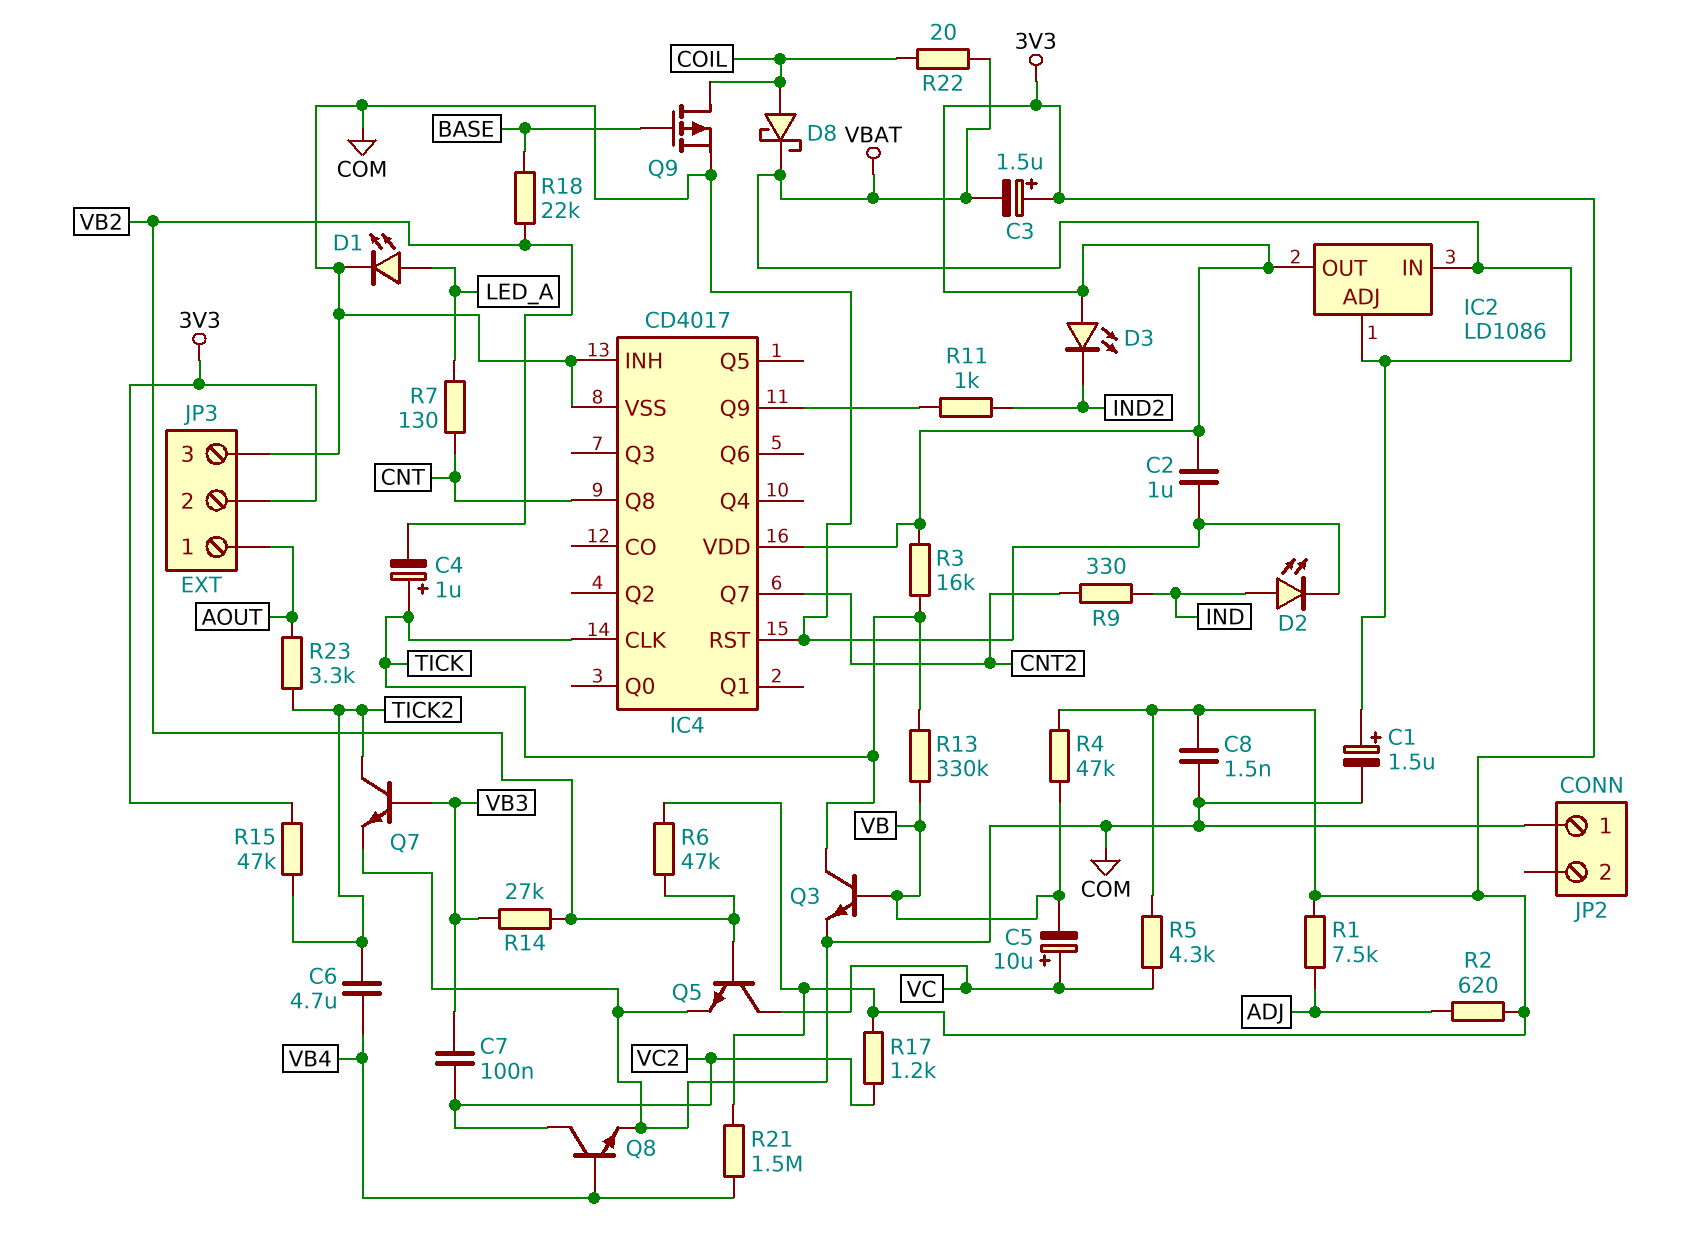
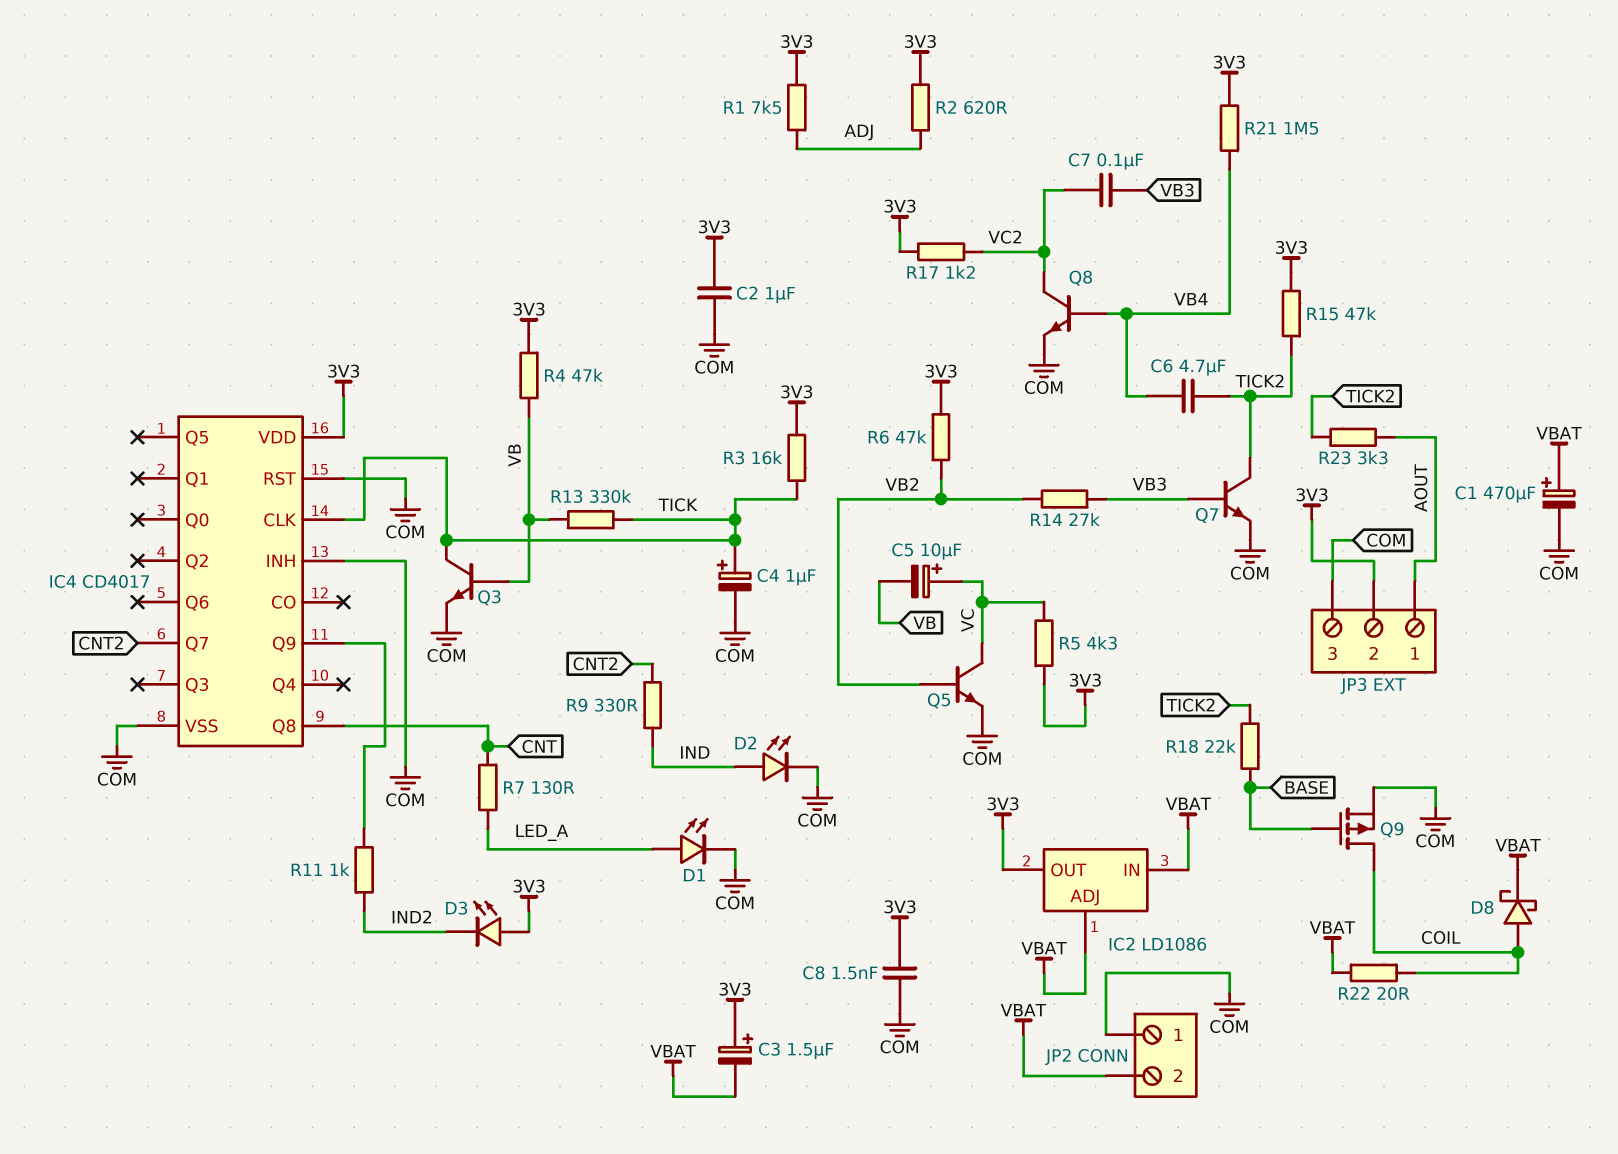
C1: 1.5uF (plus VBAT, minus COM) -> 470uF (plus VBAT, minus COM)
C4: 1uF (plus TICK, minus VB2) -> 1uF (plus TICK, minus COM)
JP2 pin 2: none -> VBAT
R18: 22k (BASE, VB2) -> 22k (BASE, TICK2)

